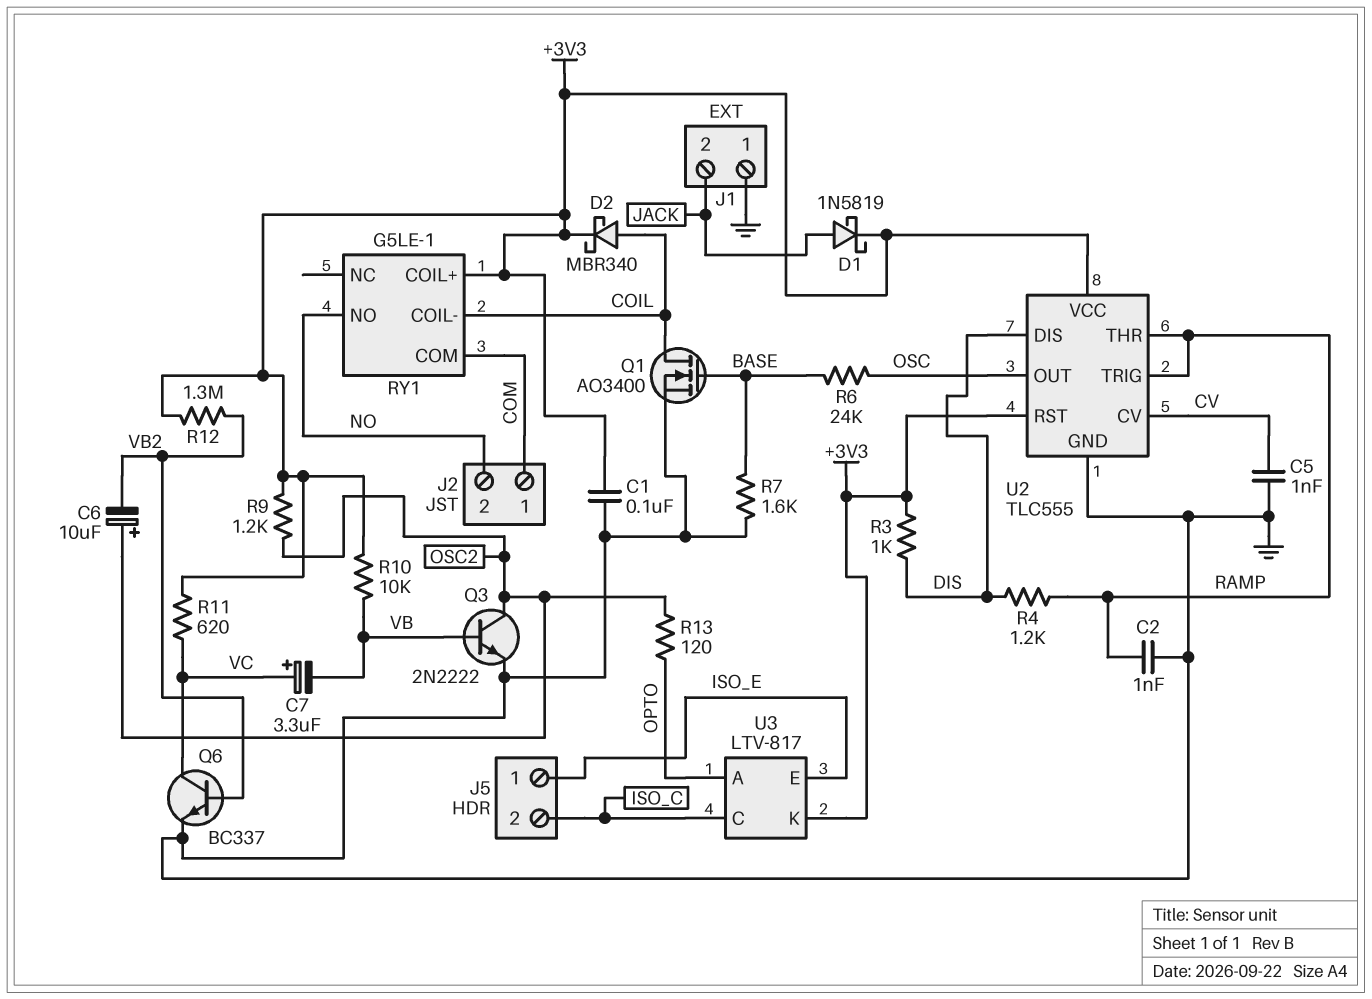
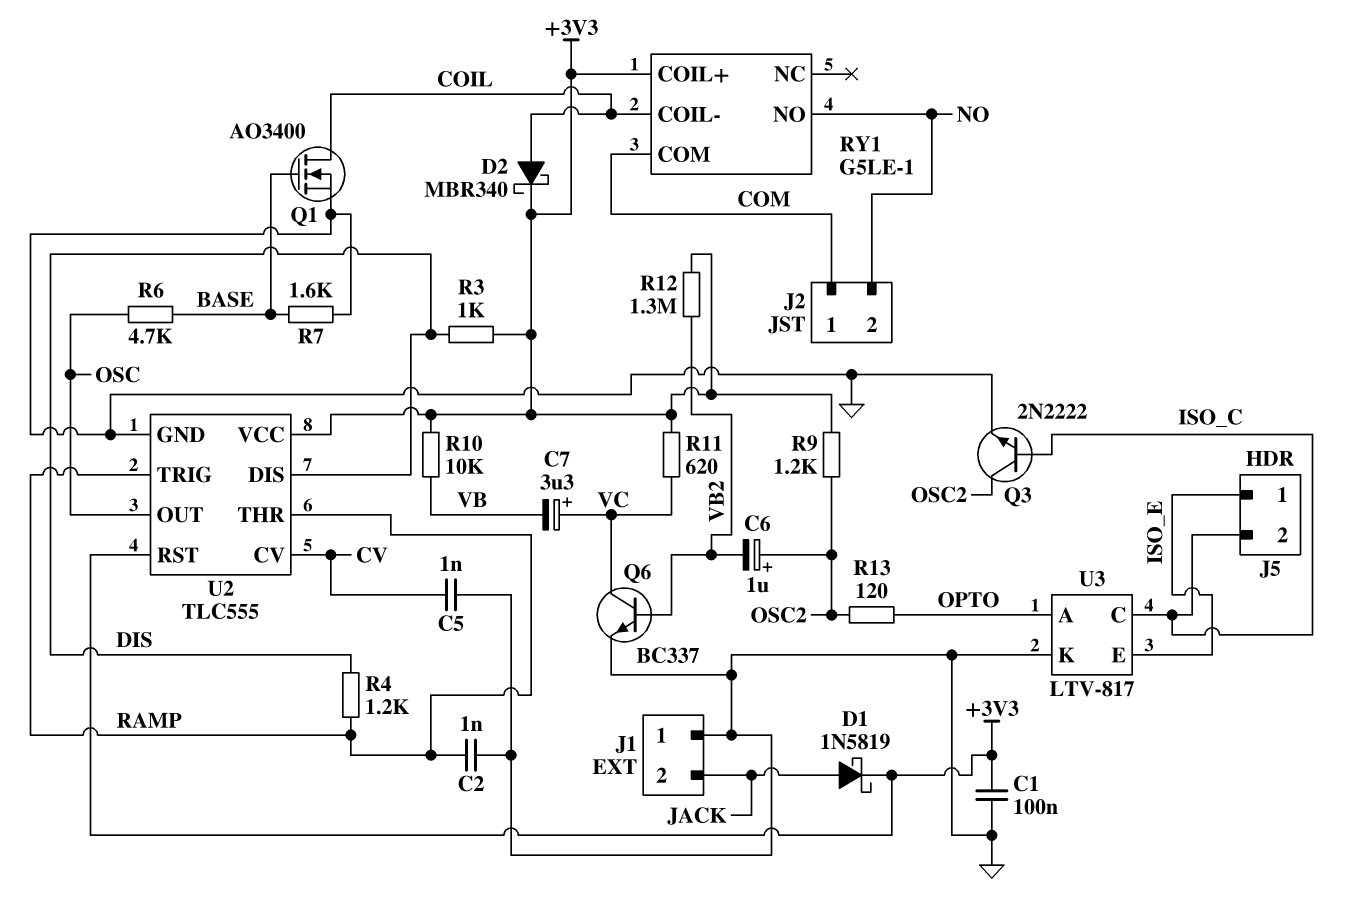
C6: 10uF (plus OSC2, minus VB2) -> 1uF (plus OSC2, minus VB2)
Q3: NPN 2N2222 (B VB, C OSC2, E GND) -> NPN 2N2222 (B ISO_C, C OSC2, E GND)
R6: 24k (BASE, OSC) -> 4.7k (BASE, OSC)
U3 pin K: +3V3 -> GND

